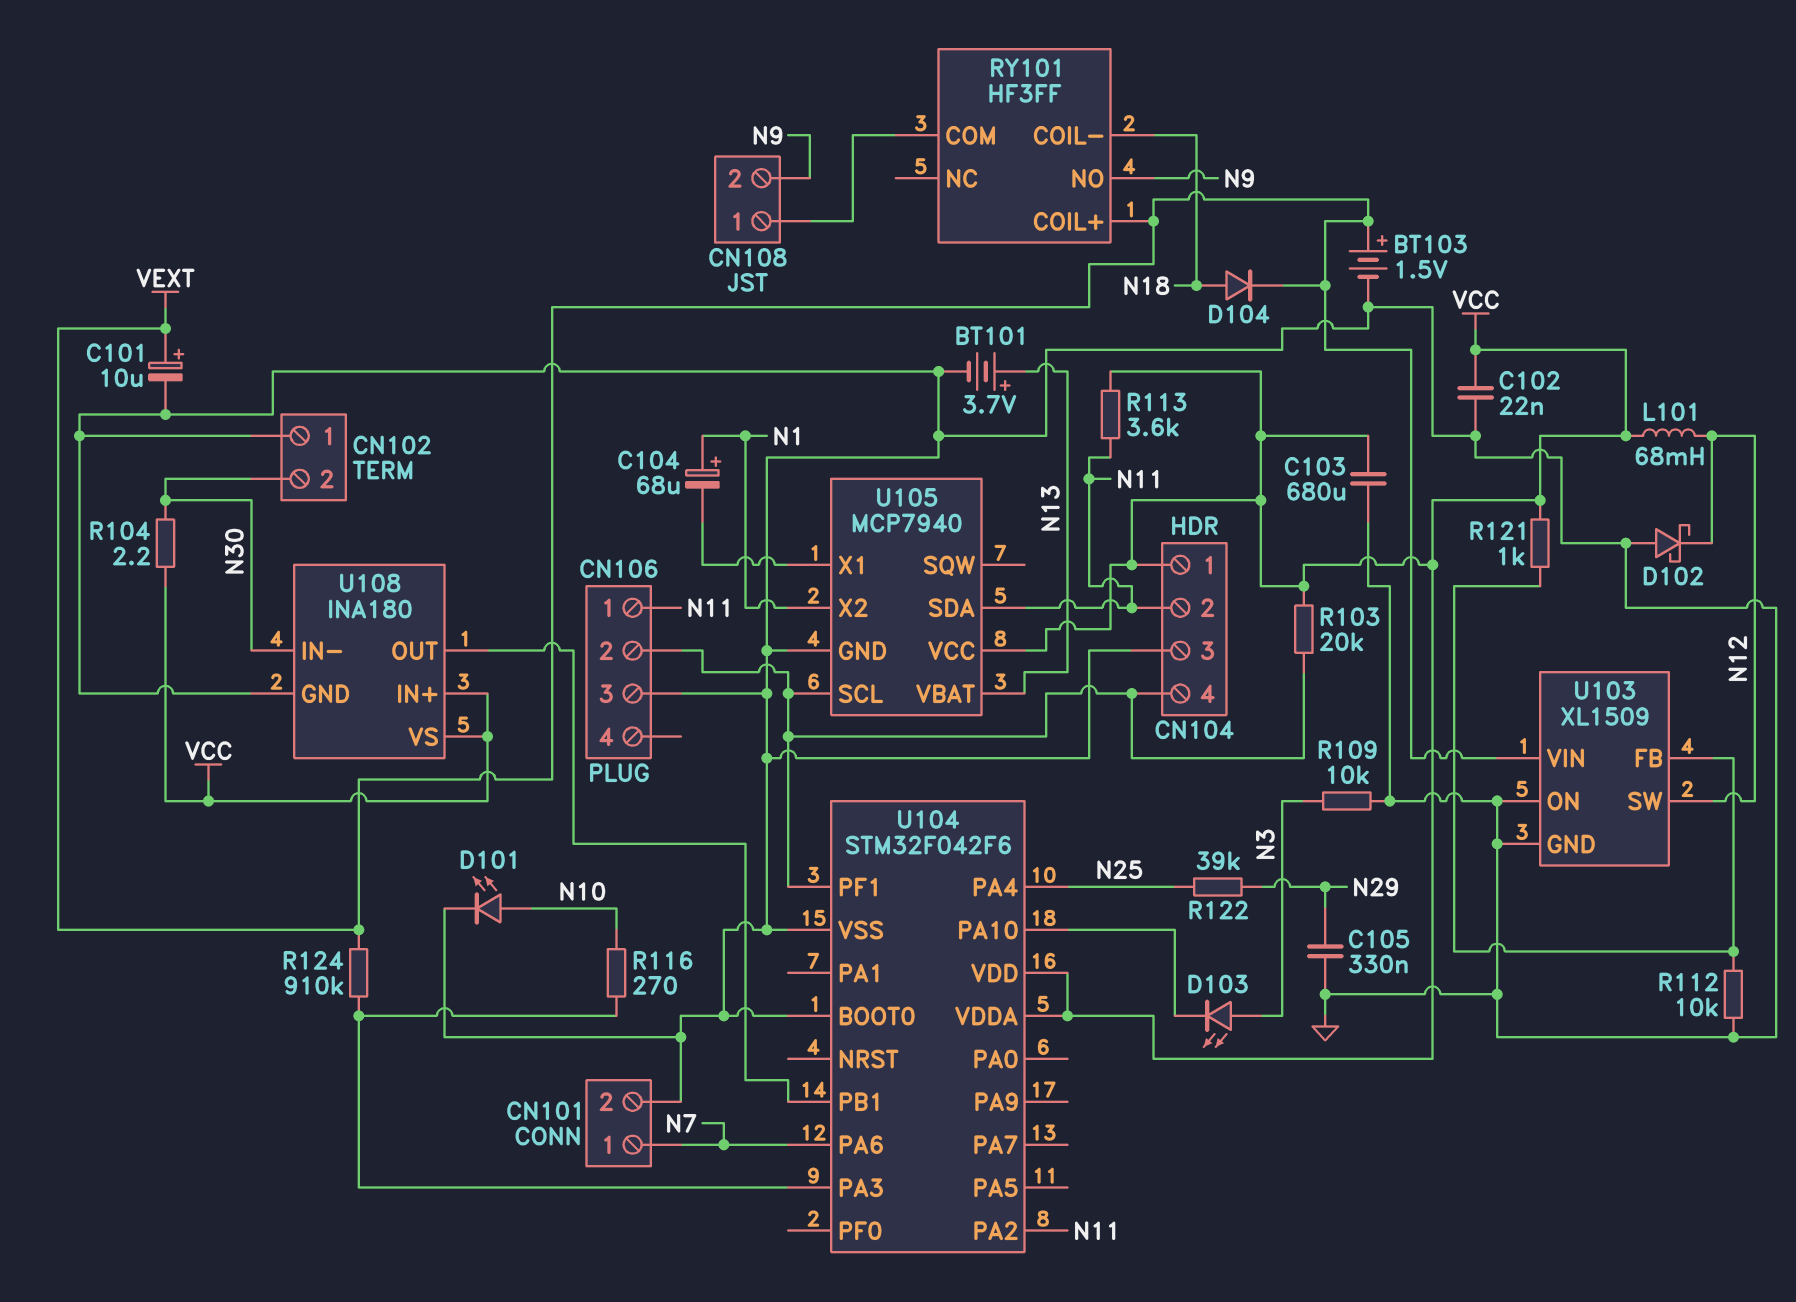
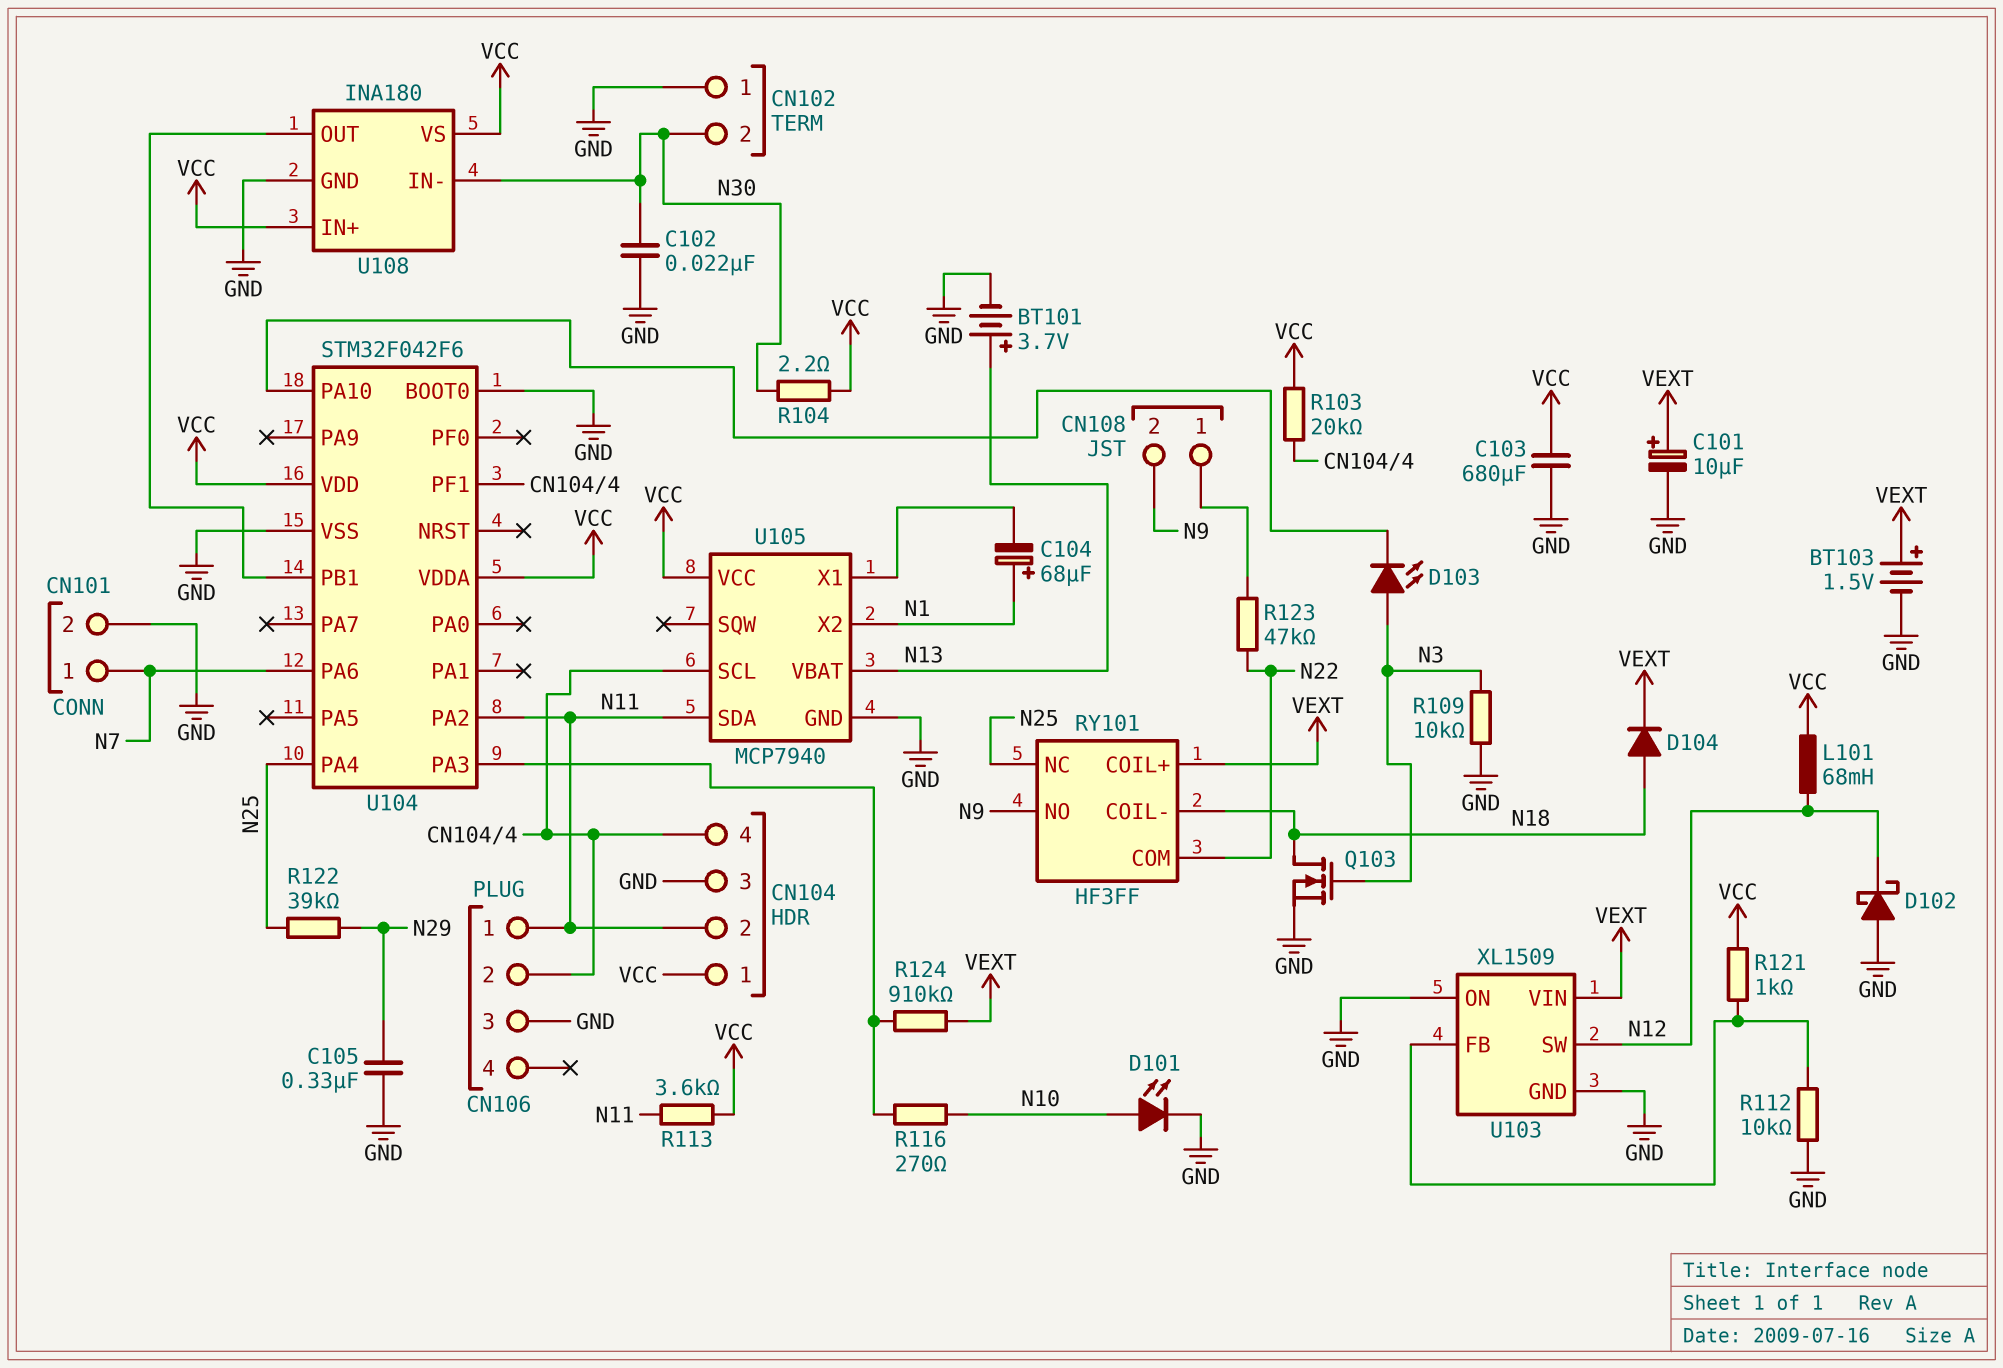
C102: 22nF (GND, VCC) -> 22nF (GND, N30)
Q103: none -> NMOS (G N3, D N18, S GND)
R123: none -> 47k (CN108/1, N22)
RY101 pin COM: CN108/1 -> N22
RY101 pin NC: none -> N25

